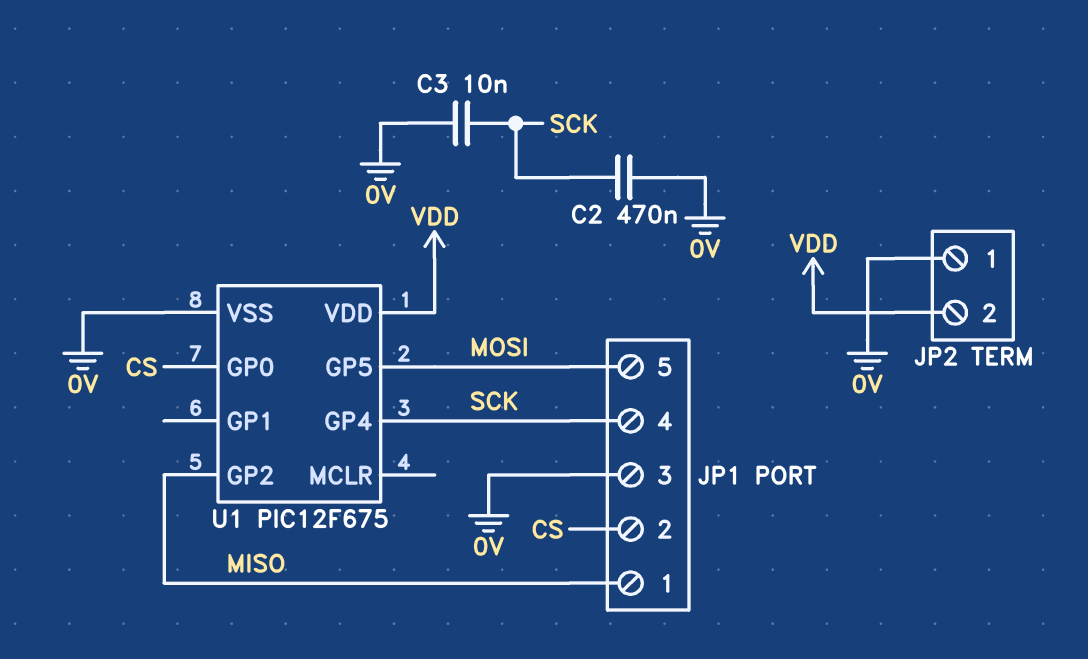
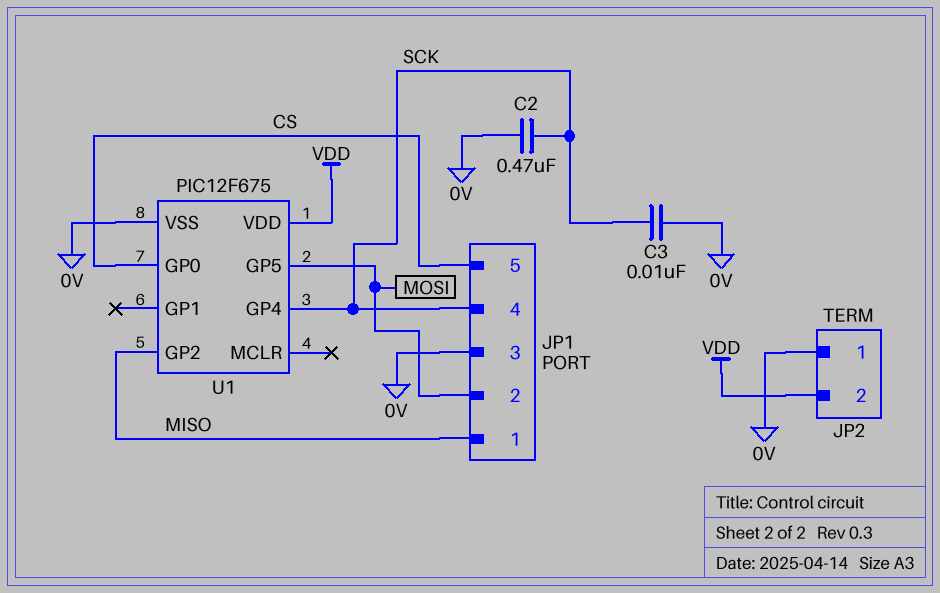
JP1 pin 2: CS -> MOSI
JP1 pin 5: MOSI -> CS

